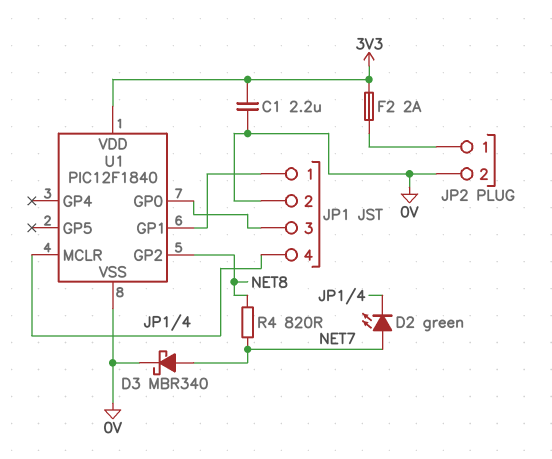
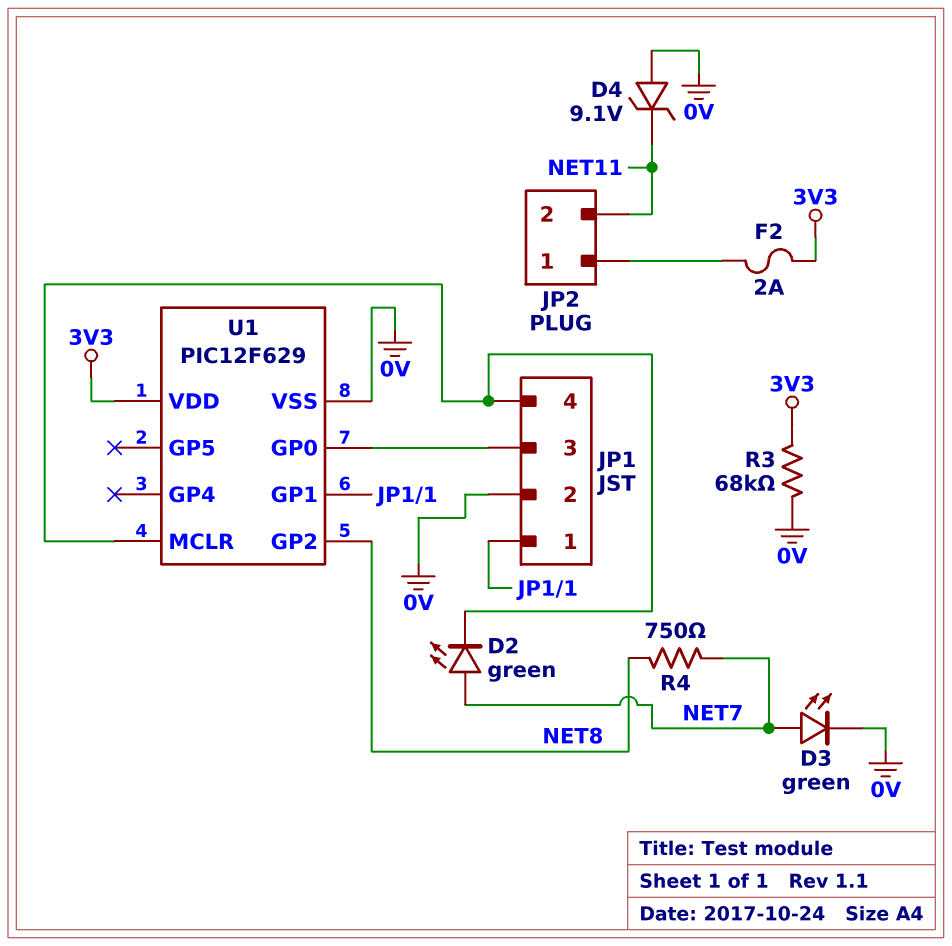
C1: 2.2uF (0V, 3V3) -> none
D3: schottky MBR340 (A NET7, K 0V) -> LED green (A NET7, K 0V)
D4: none -> zener 9.1V (A 0V, K NET11)
JP2 pin 2: 0V -> NET11
R3: none -> 68k (0V, 3V3)
R4: 820 (NET7, NET8) -> 750 (NET7, NET8)
U1: PIC12F1840 -> PIC12F629

